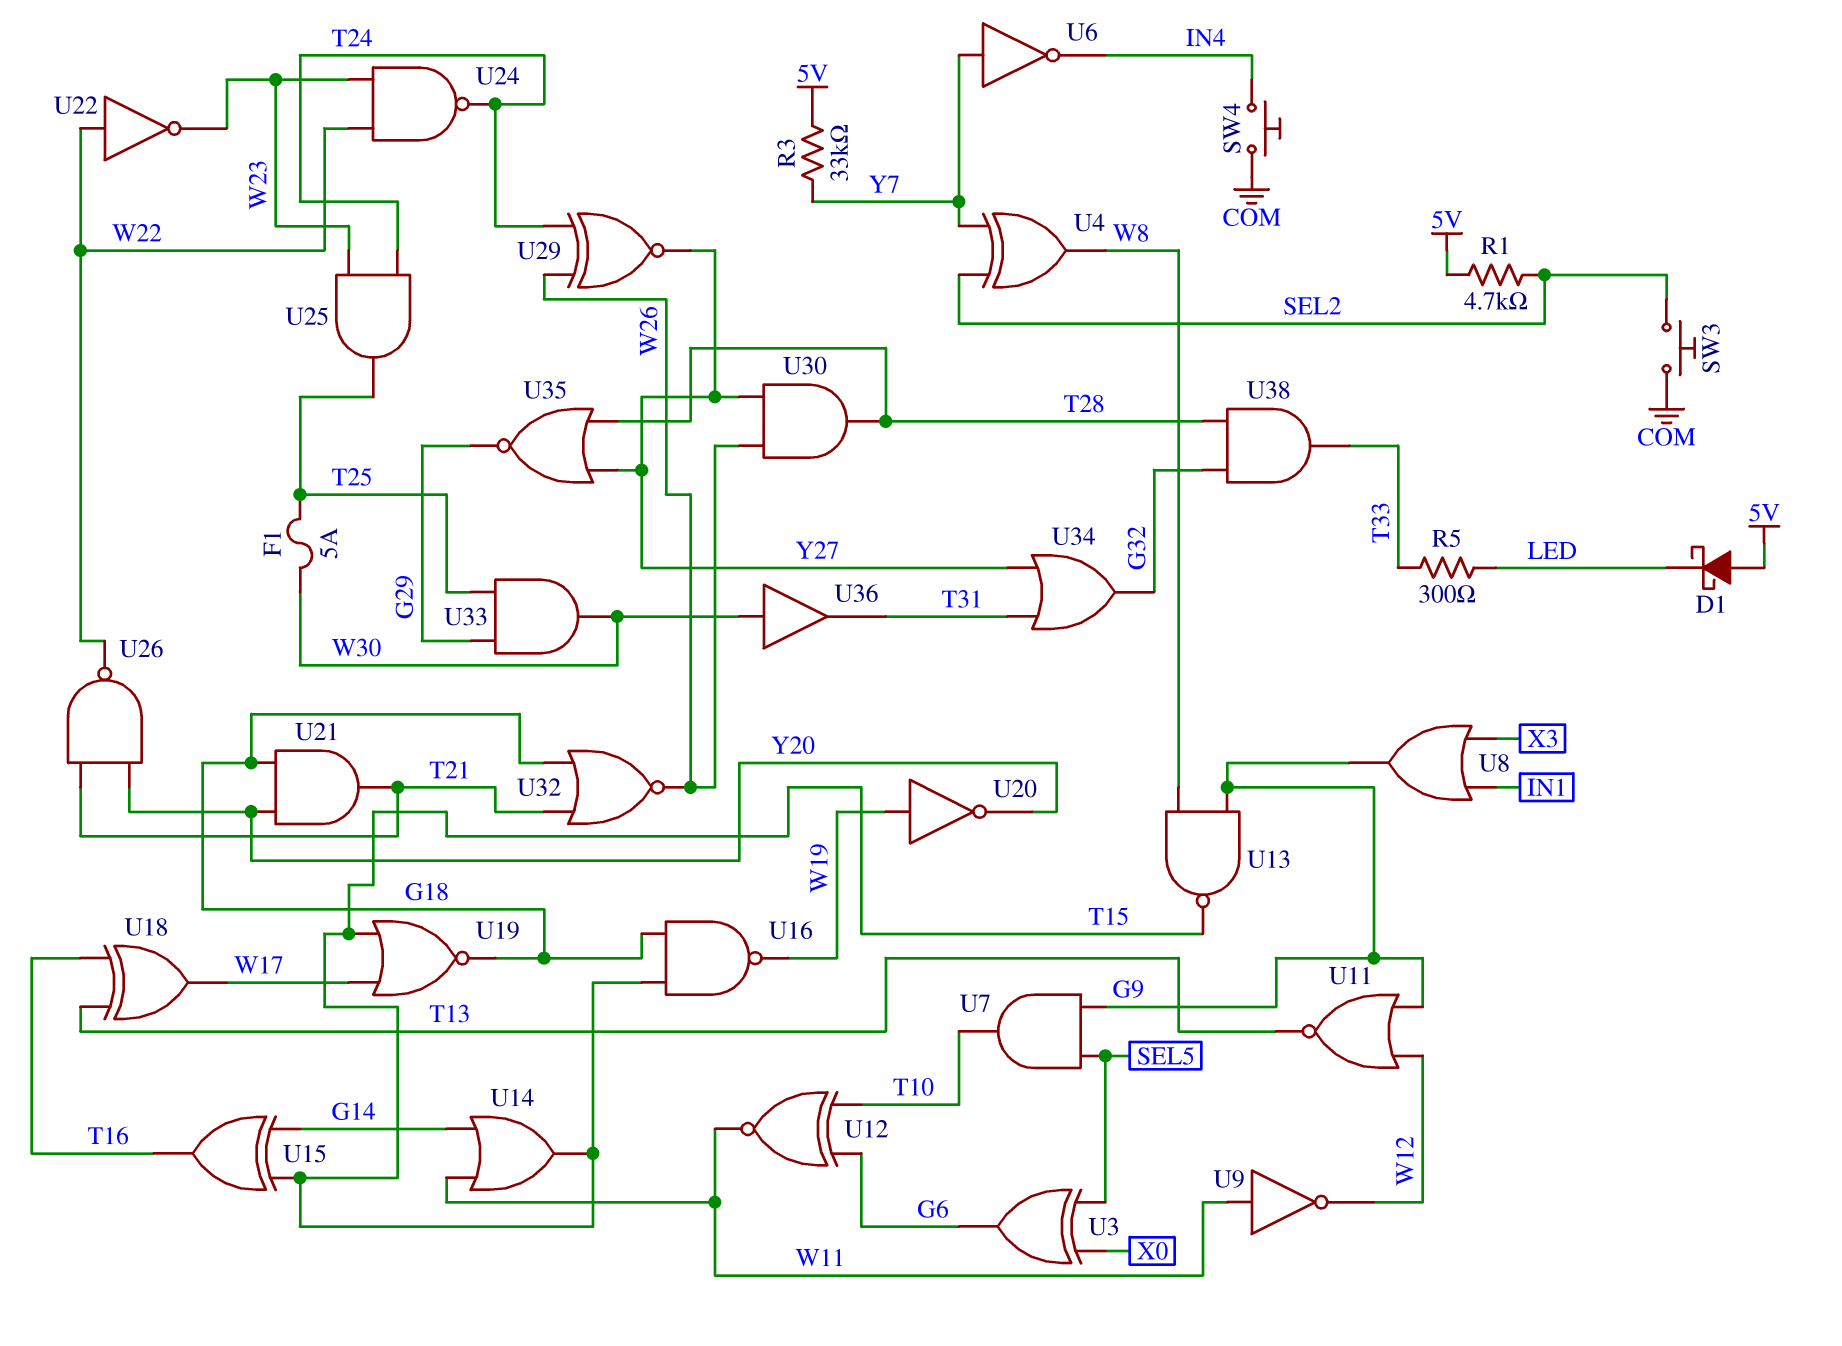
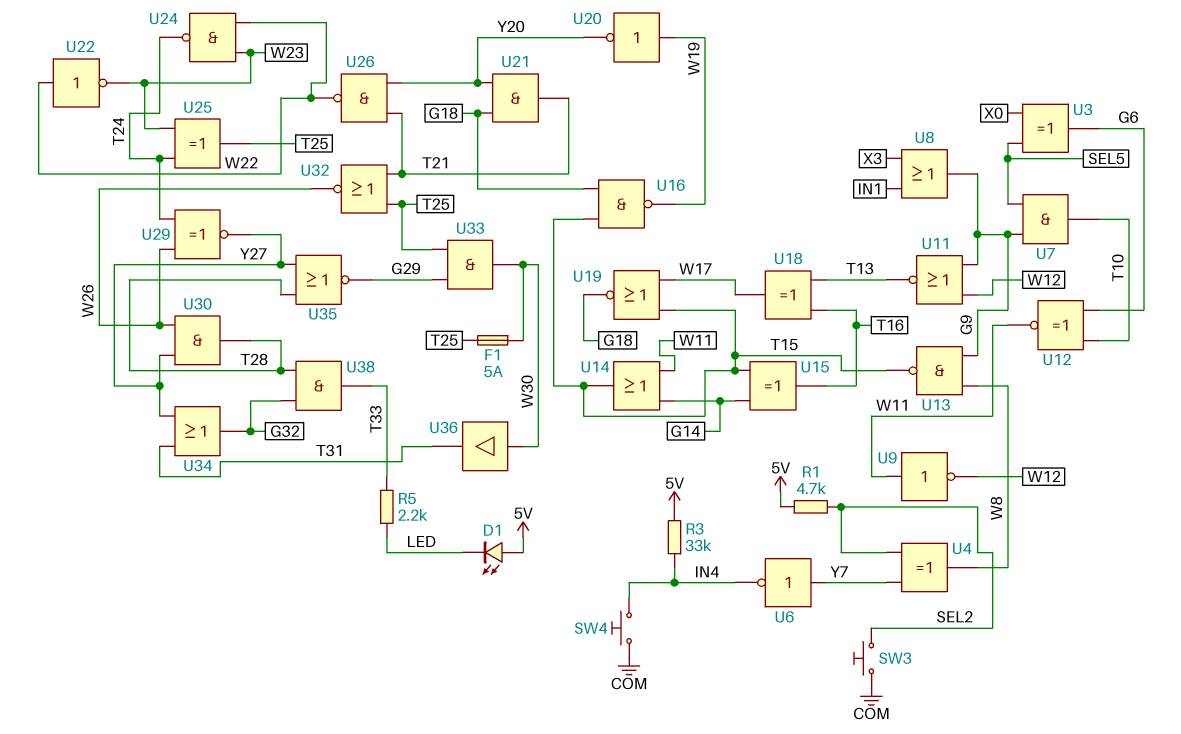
D1: schottky (A 5V, K LED) -> LED (A 5V, K LED)
R3: 33k (5V, Y7) -> 33k (5V, IN4)
R5: 300 (LED, T33) -> 2.2k (LED, T33)
U25: AND (in T24, in W23, out T25) -> XOR (in T24, in W23, out T25)
U32: NOR (in G18, in T21, out W26) -> NOR (in T21, in T25, out W26)

